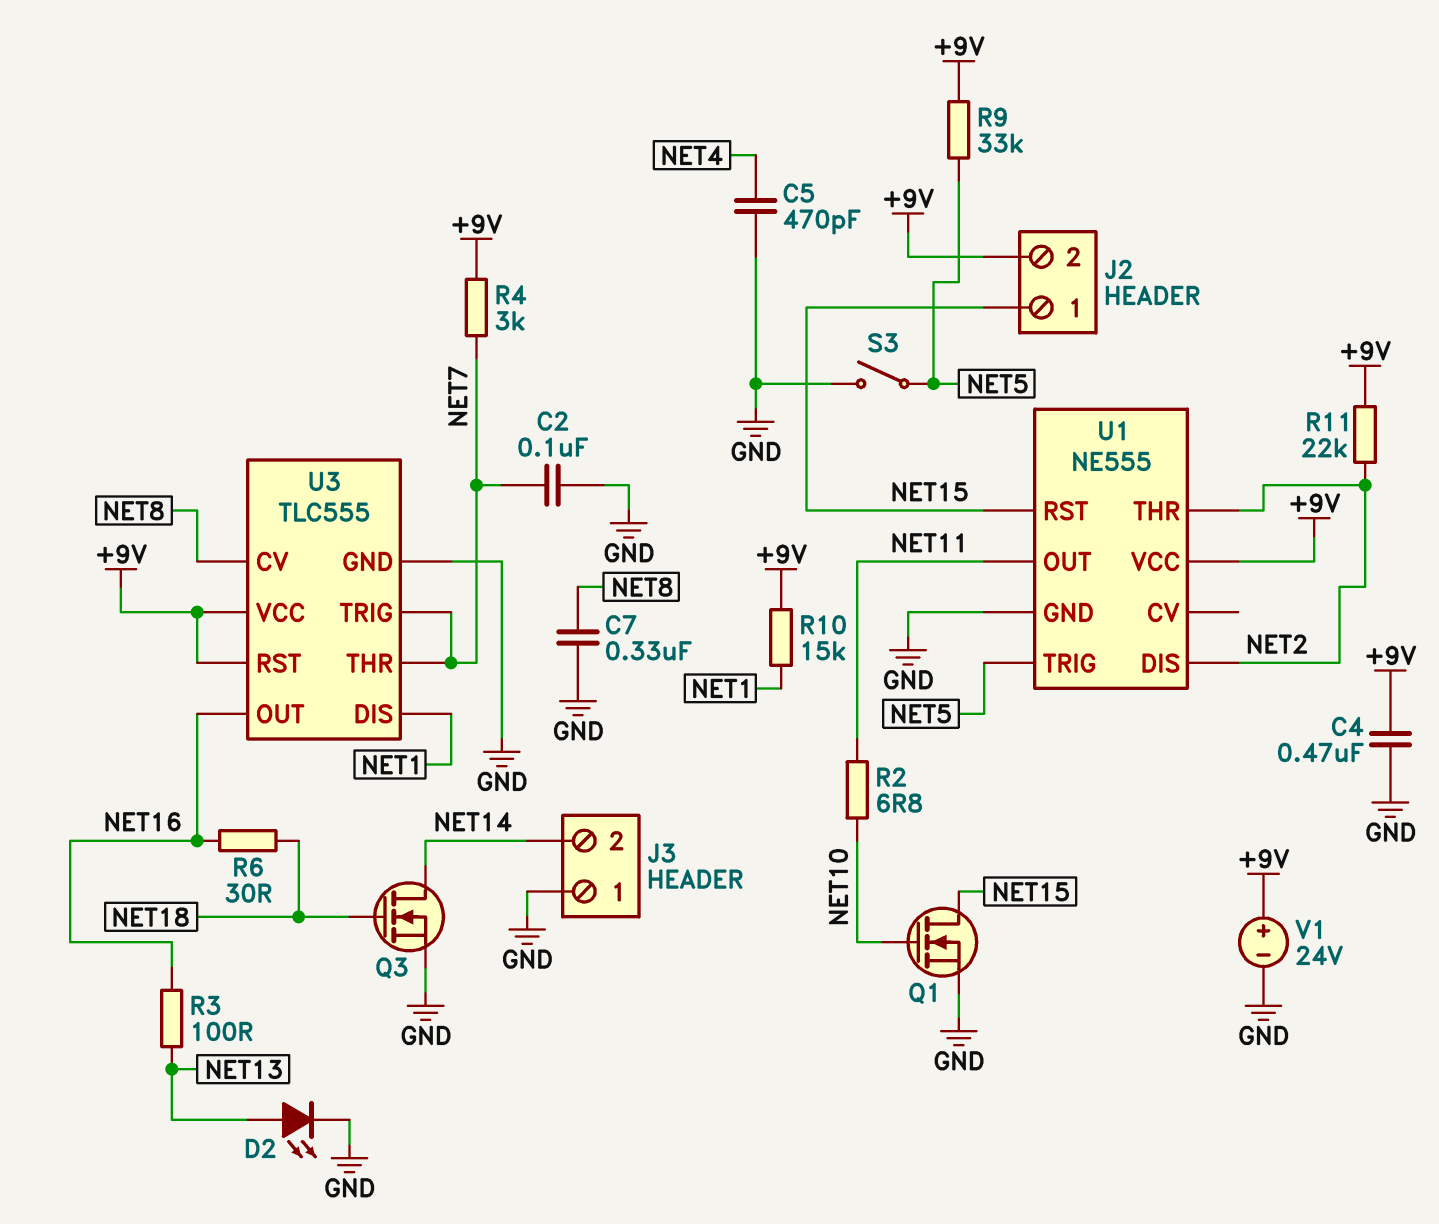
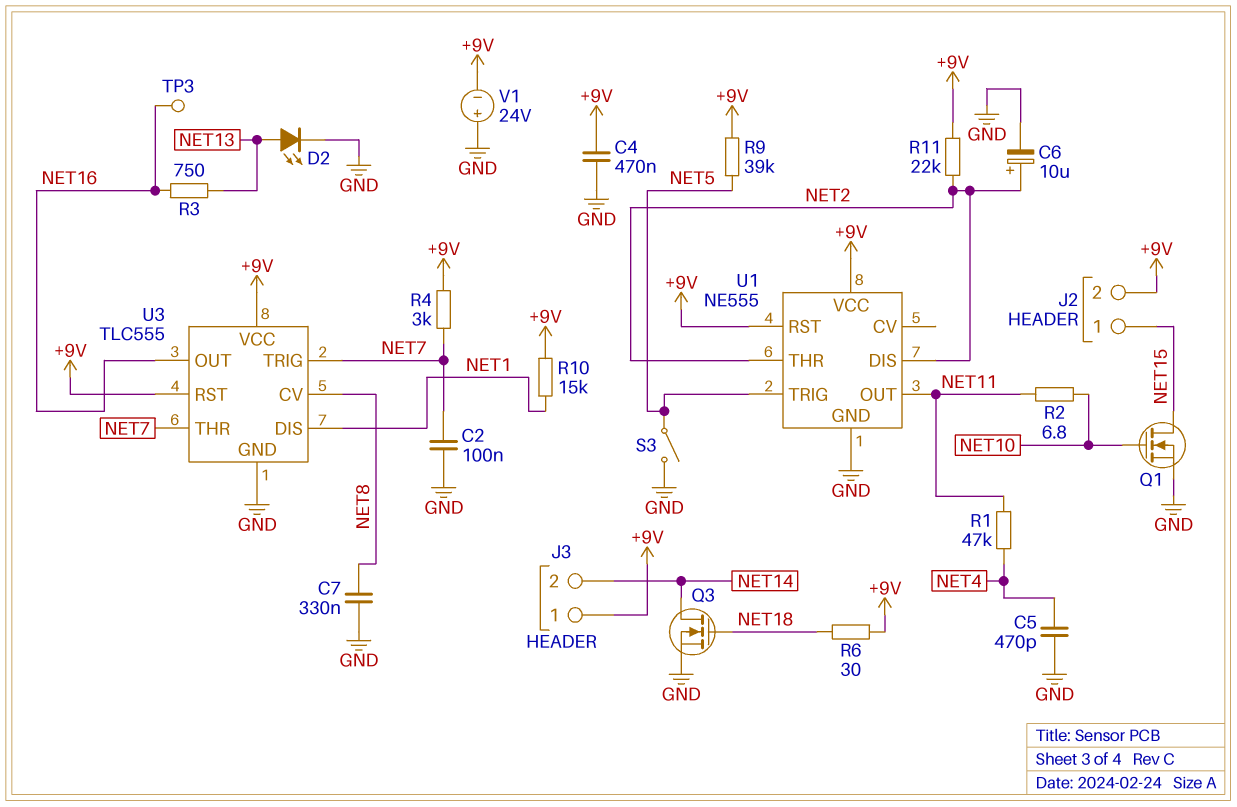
C6: none -> 10uF (plus NET2, minus GND)
J3 pin 1: GND -> +9V
R1: none -> 47k (NET4, NET11)
R3: 100 (NET13, NET16) -> 750 (NET13, NET16)
R6: 30 (NET16, NET18) -> 30 (+9V, NET18)
R9: 33k (+9V, NET5) -> 39k (+9V, NET5)
TP3: none -> test point (NET16)
U1 pin RST: NET15 -> +9V
V1: 24V (plus +9V, minus GND) -> 24V (plus GND, minus +9V)

